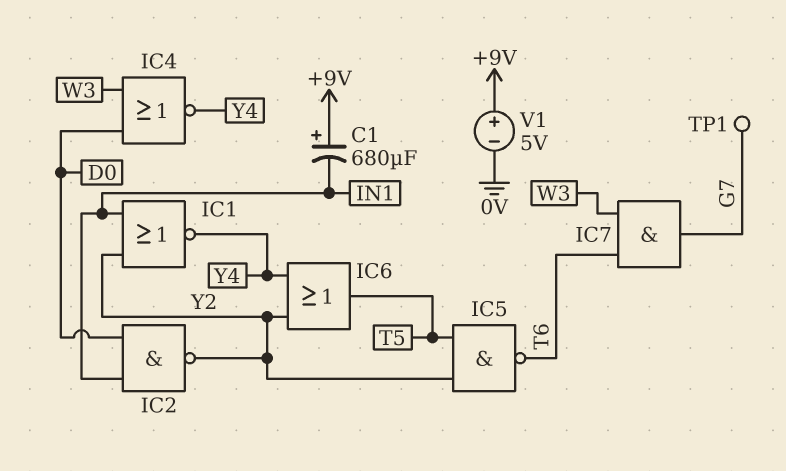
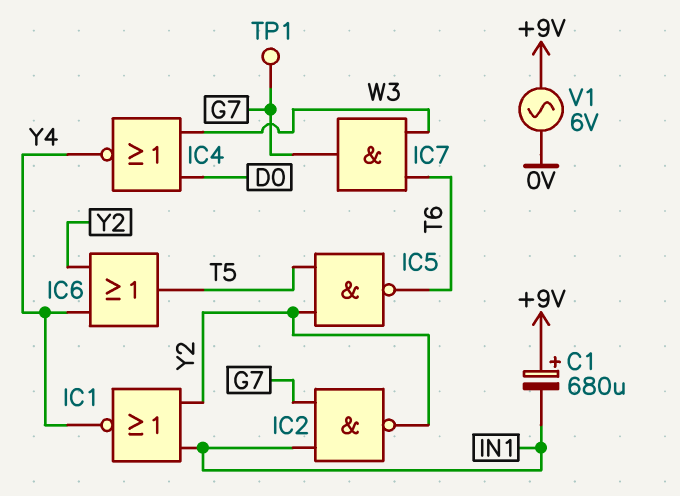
IC2: NAND (in D0, in IN1, out Y2) -> NAND (in G7, in IN1, out Y2)
V1: 5V (plus +9V, minus 0V) -> AC 6V (+9V, 0V)

